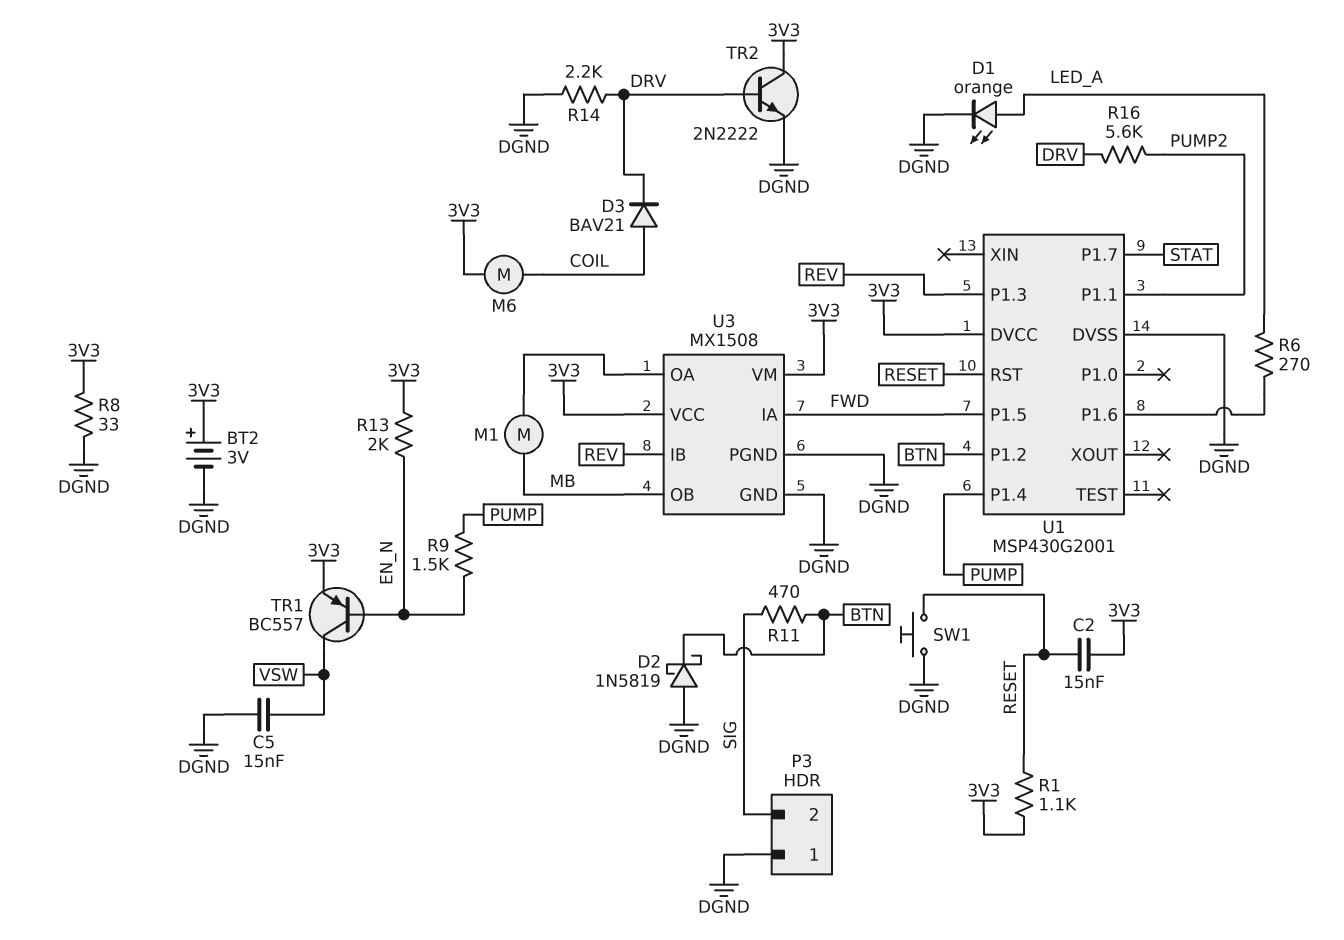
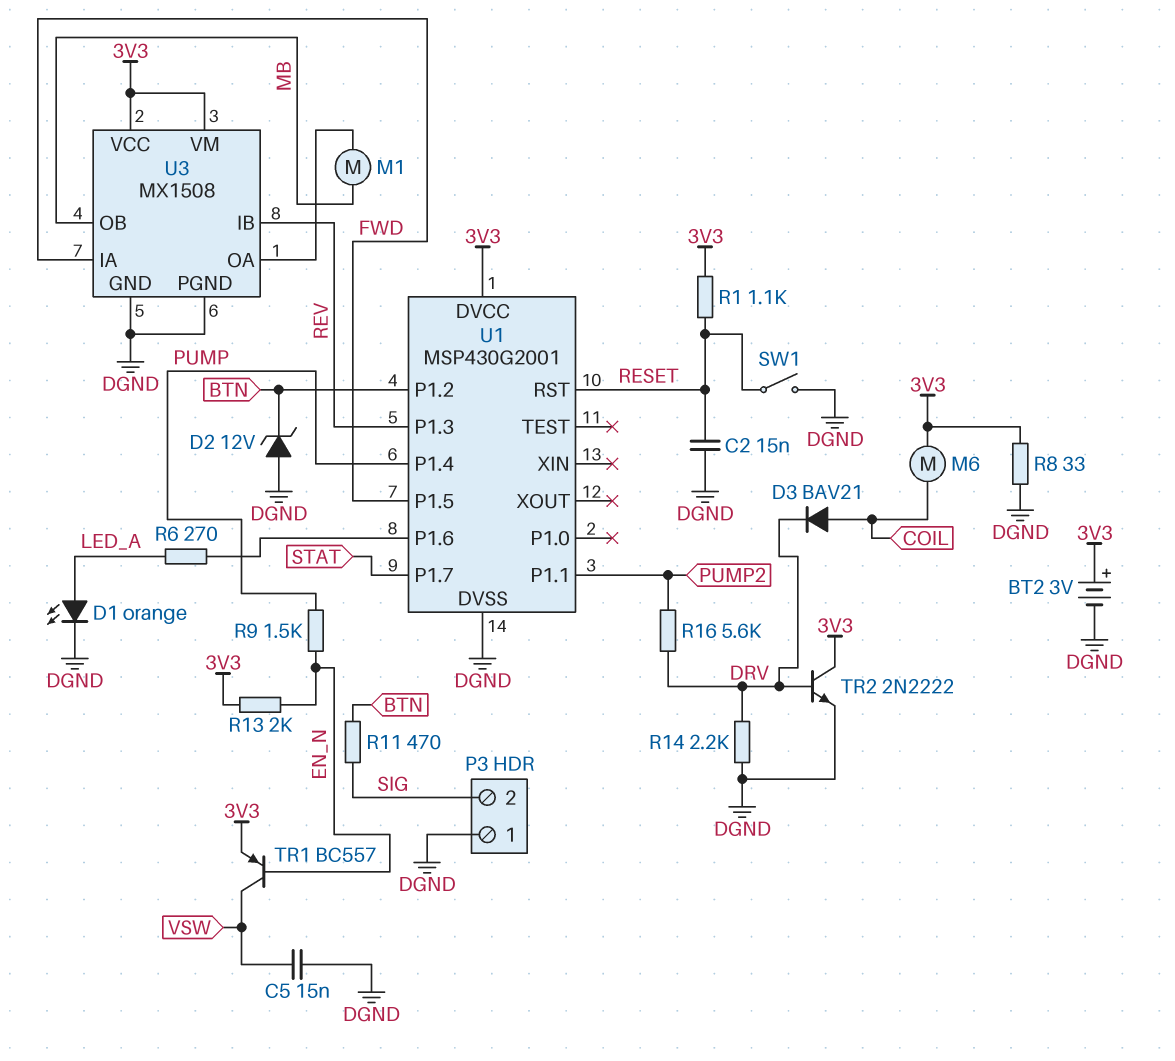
C2: 15nF (3V3, RESET) -> 15nF (DGND, RESET)
D2: schottky 1N5819 (A DGND, K BTN) -> zener 12V (A DGND, K BTN)
SW1: button (DGND, RESET) -> switch (DGND, RESET)

